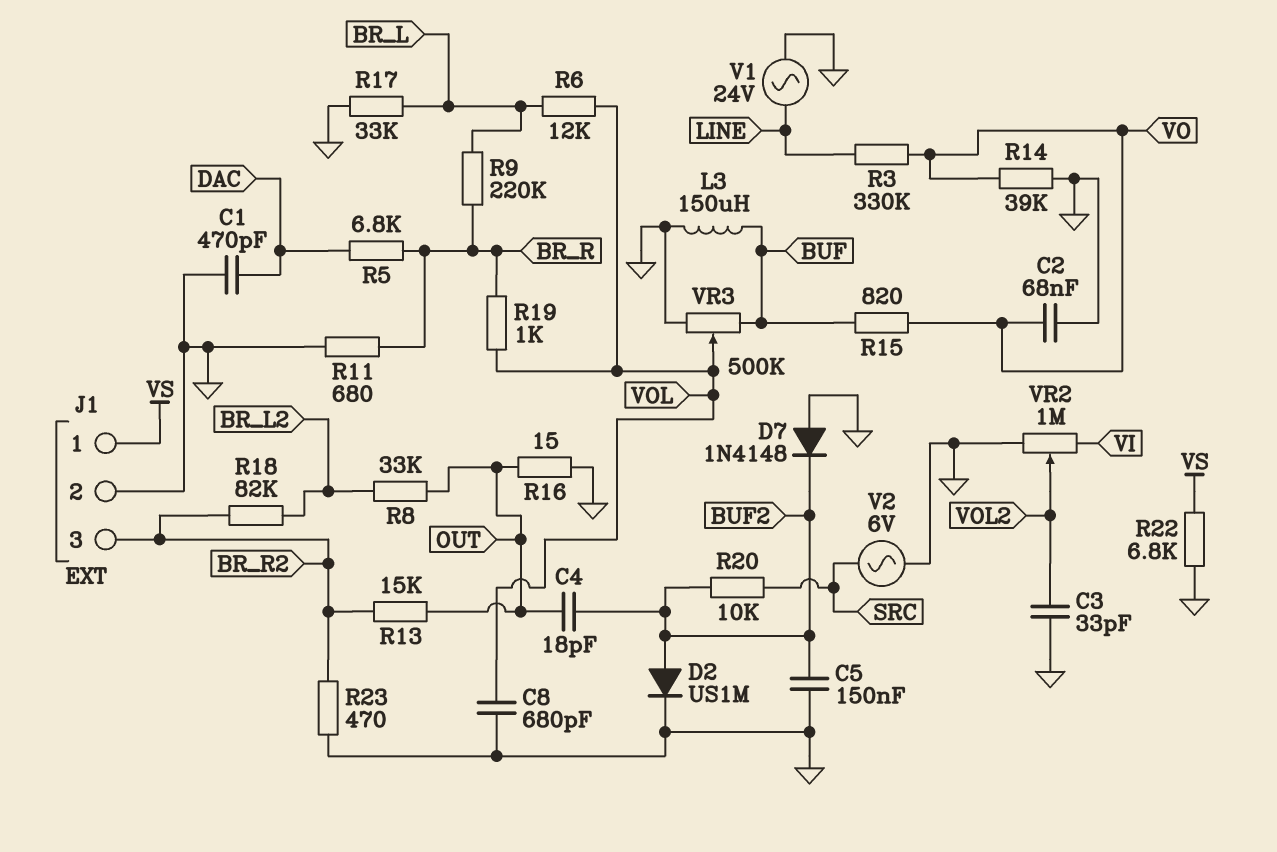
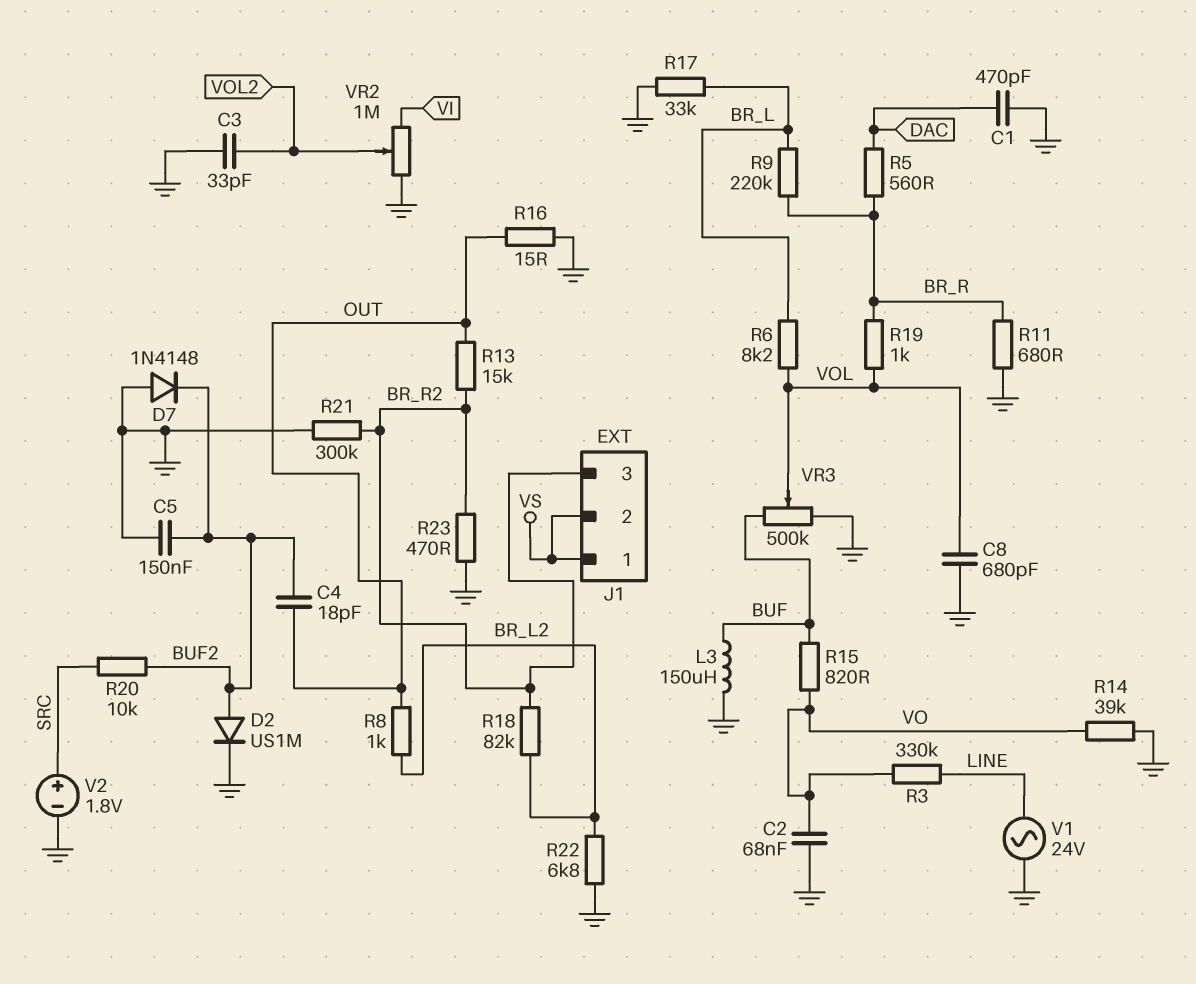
J1 pin 2: GND -> VS
R5: 6.8k (BR_R, DAC) -> 560 (BR_R, DAC)
R6: 12k (BR_L, VOL) -> 8.2k (BR_L, VOL)
R8: 33k (BR_L2, OUT) -> 1k (BR_L2, OUT)
R21: none -> 300k (BR_R2, GND)
R22: 6.8k (GND, VS) -> 6.8k (BR_L2, GND)
V2: AC 6V (GND, SRC) -> 1.8V (plus SRC, minus GND)

